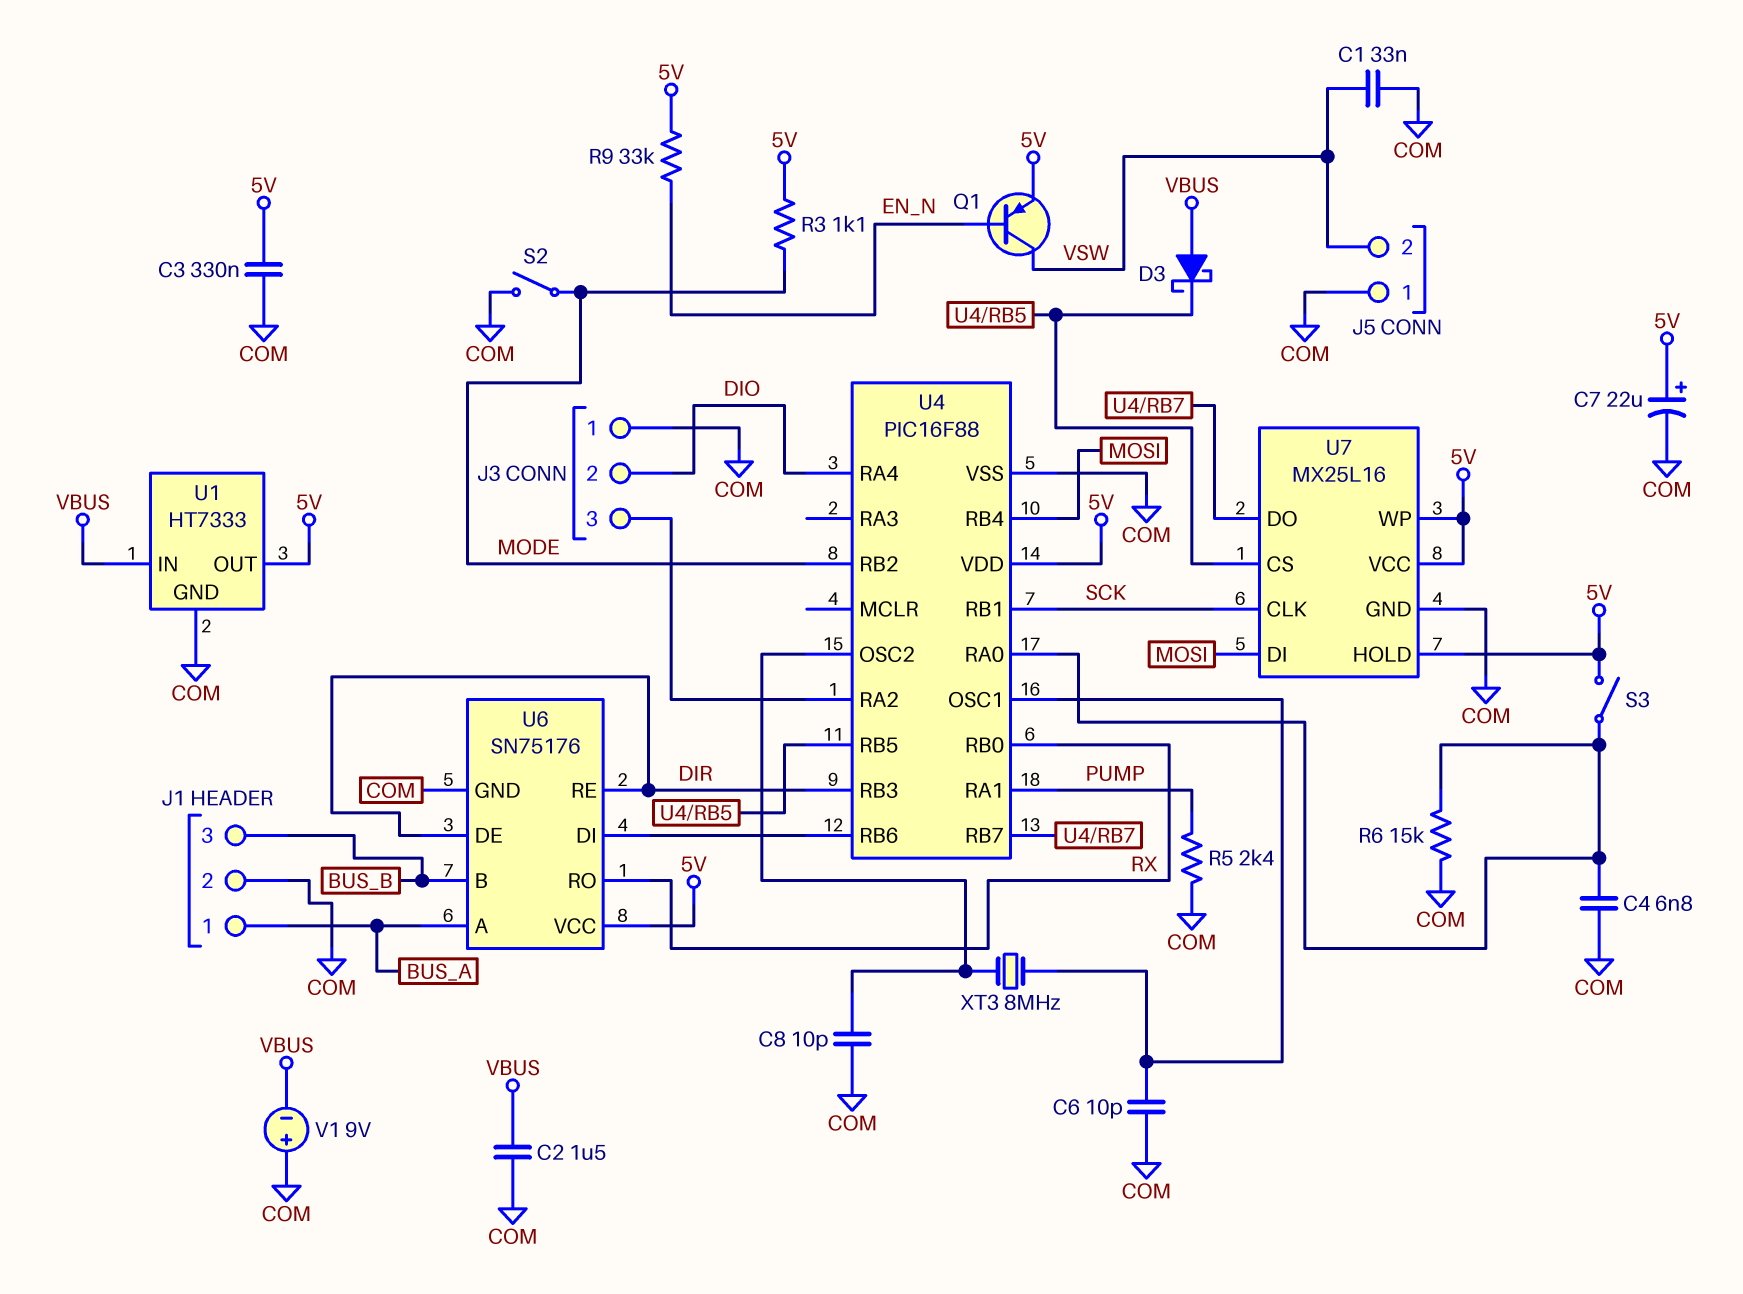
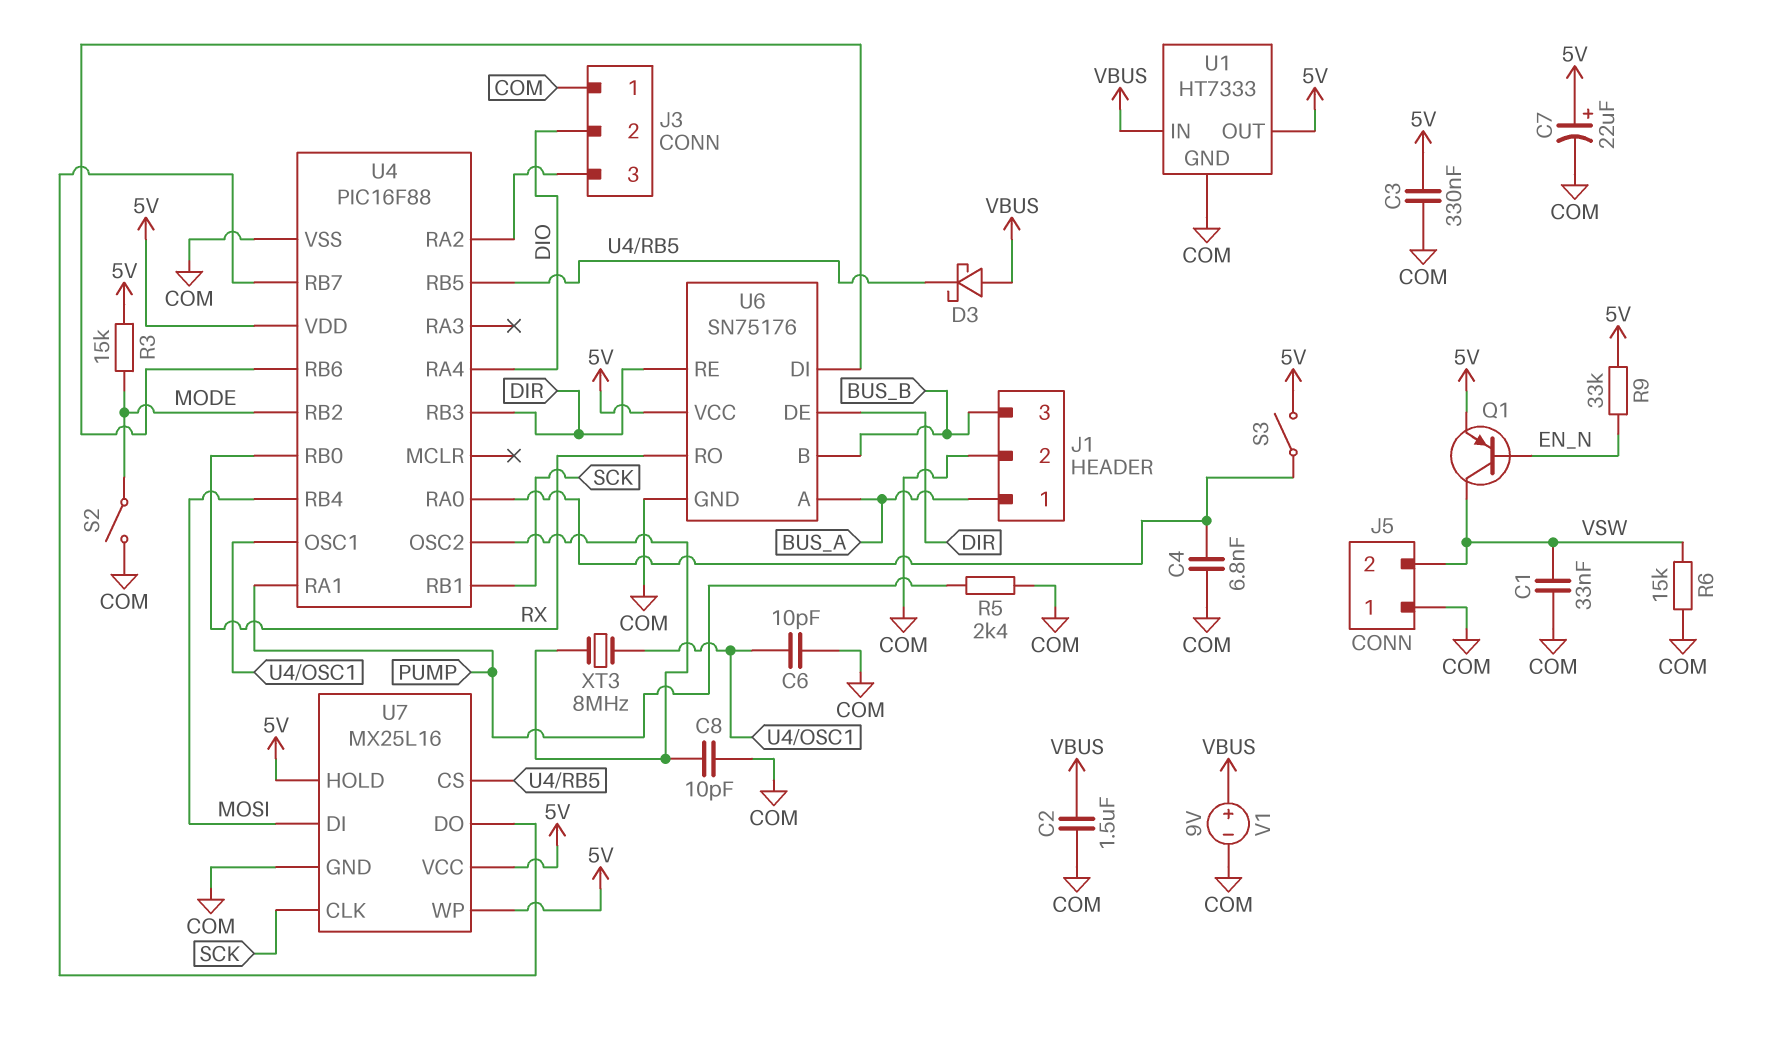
R3: 1.1k (5V, MODE) -> 15k (5V, MODE)
R6: 15k (COM, U4/RA0) -> 15k (COM, VSW)
V1: 9V (plus COM, minus VBUS) -> 9V (plus VBUS, minus COM)

